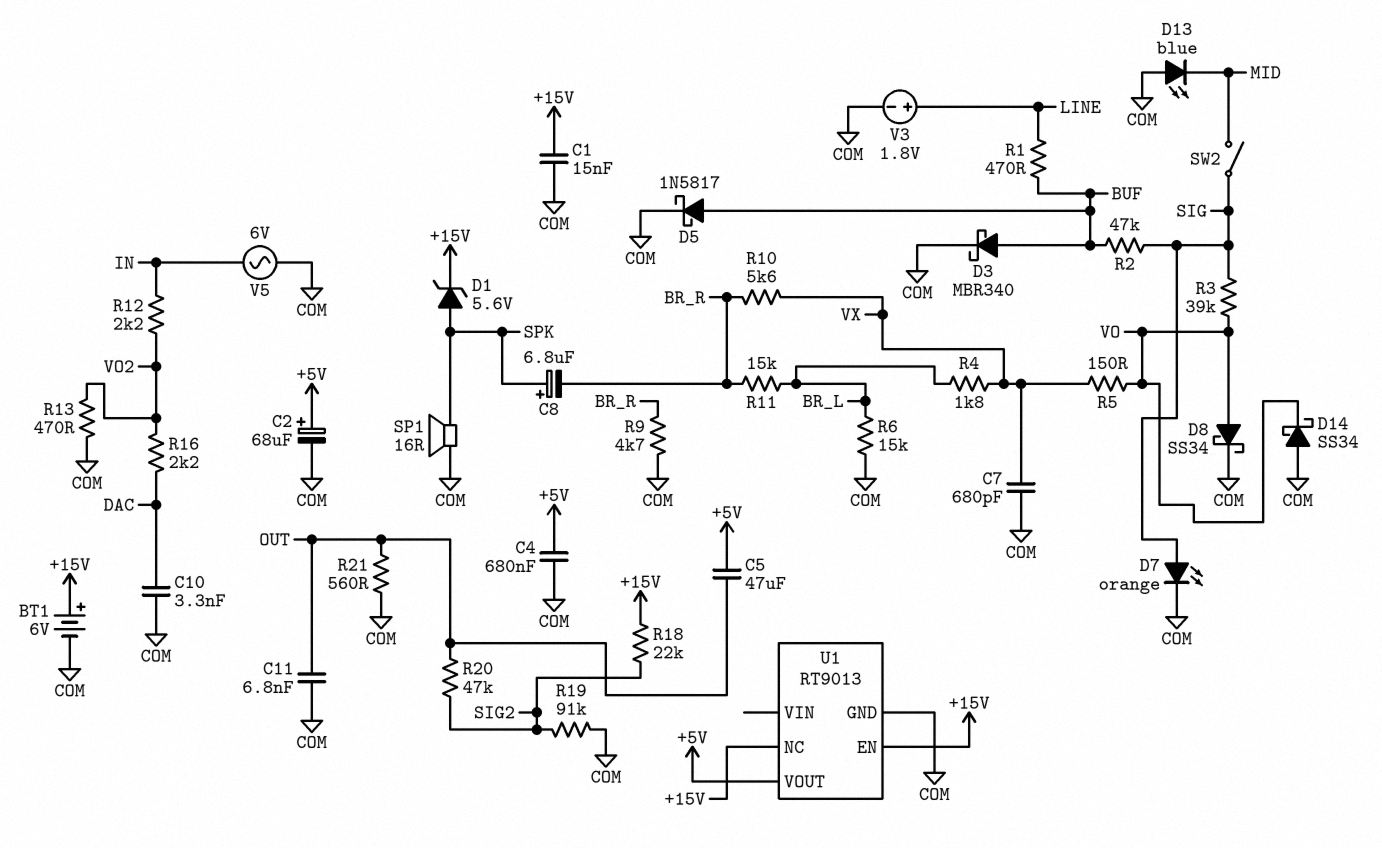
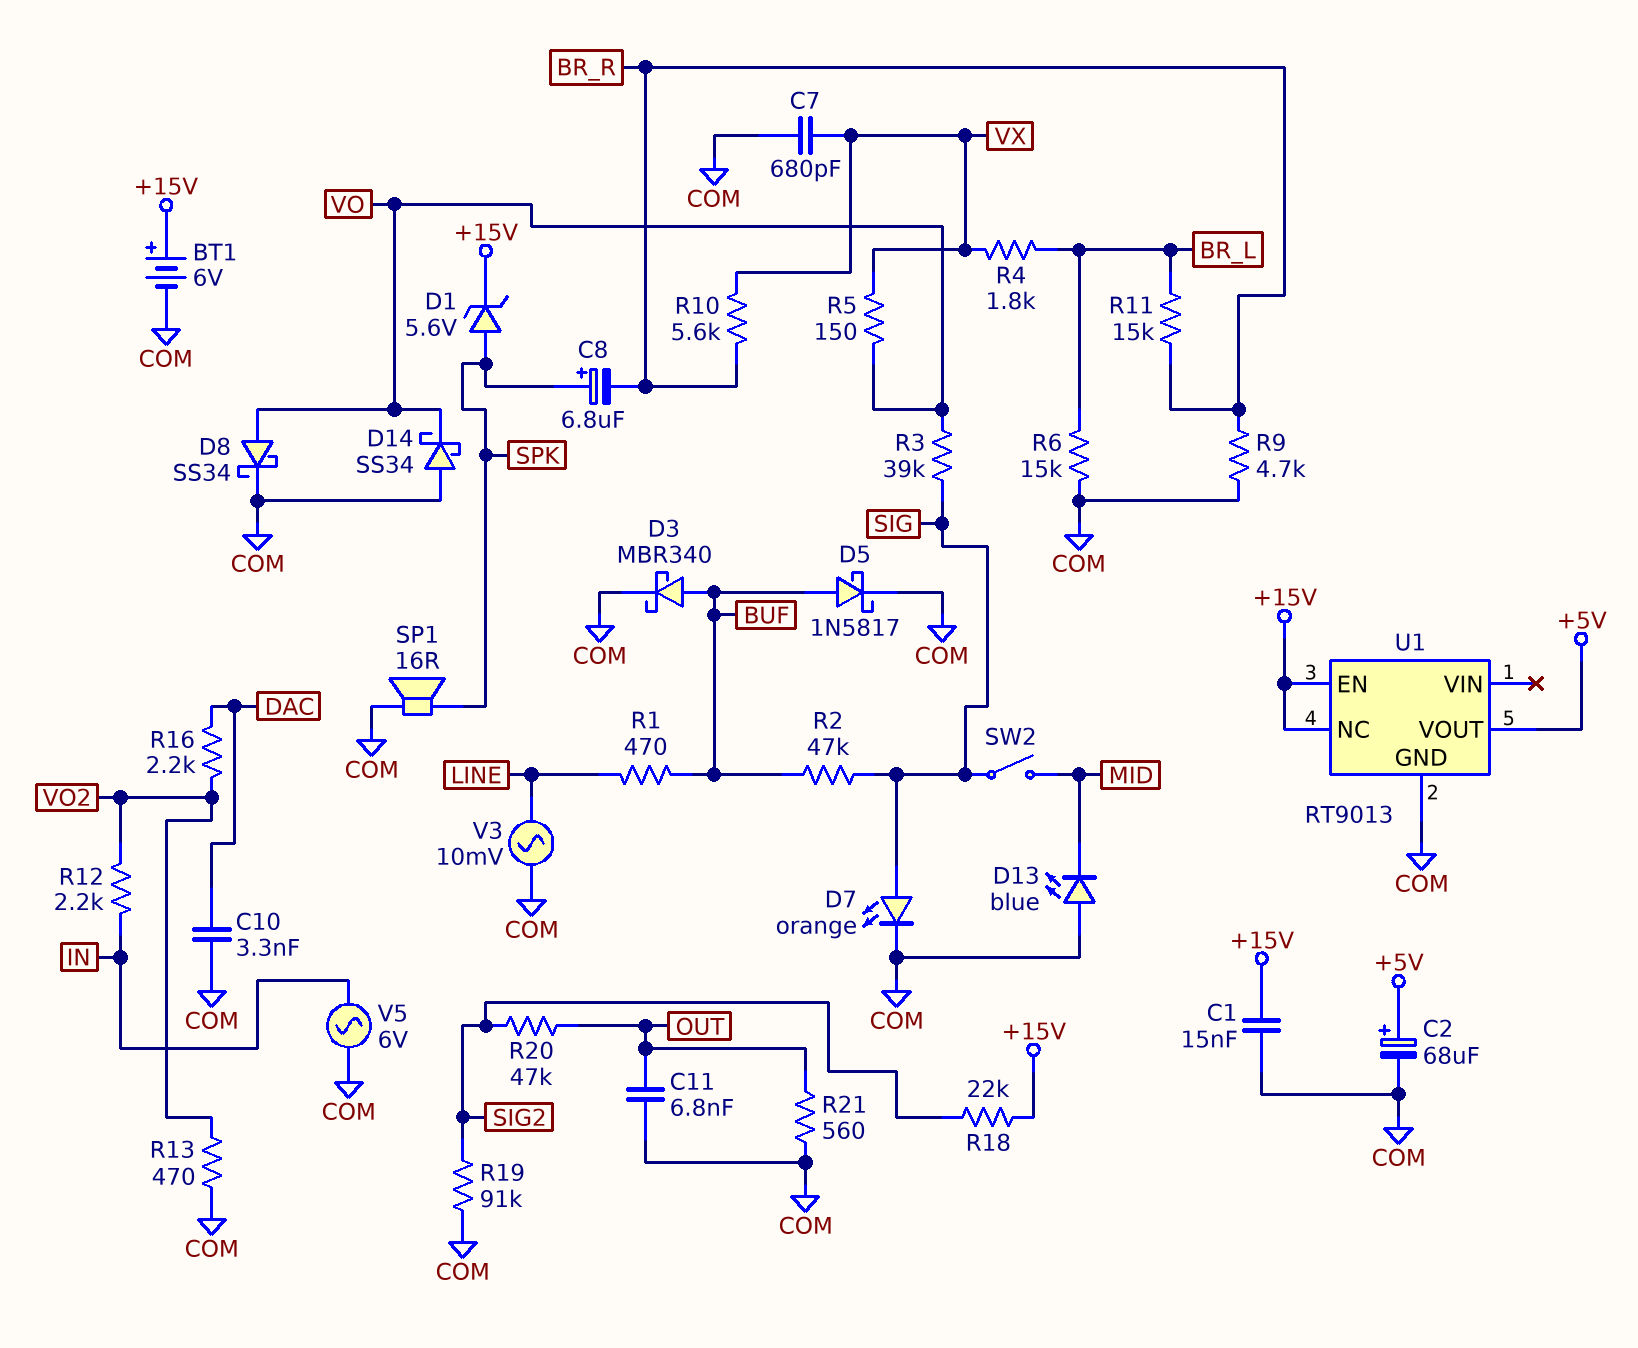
C4: 680nF (+5V, COM) -> none
C5: 47uF (+5V, OUT) -> none
V3: 1.8V (plus LINE, minus COM) -> AC 10mV (COM, LINE)

